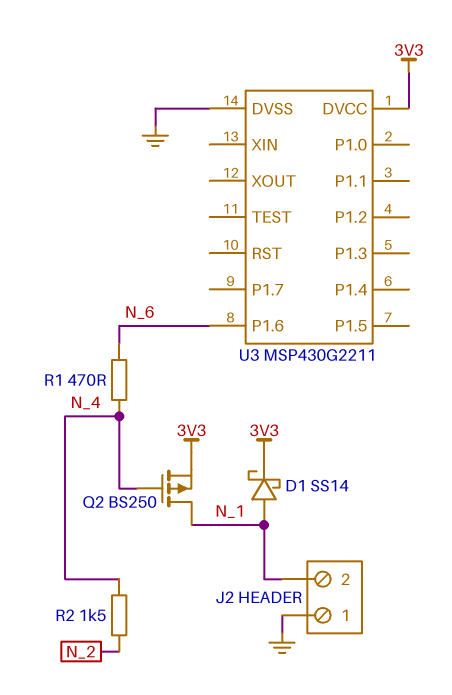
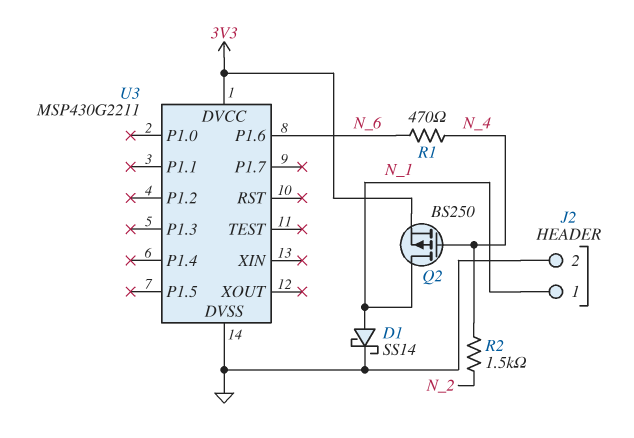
D1: schottky SS14 (A N_1, K 3V3) -> schottky SS14 (A N_1, K GND)
J2 pin 1: GND -> N_1
J2 pin 2: N_1 -> GND

